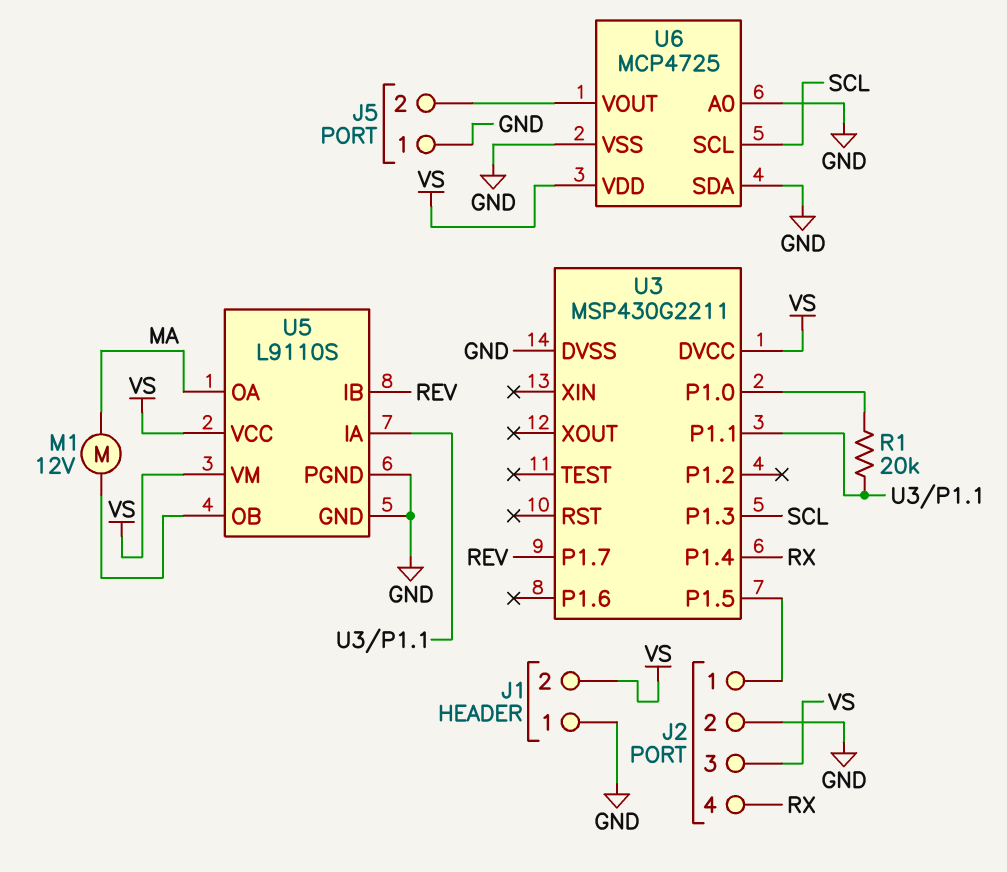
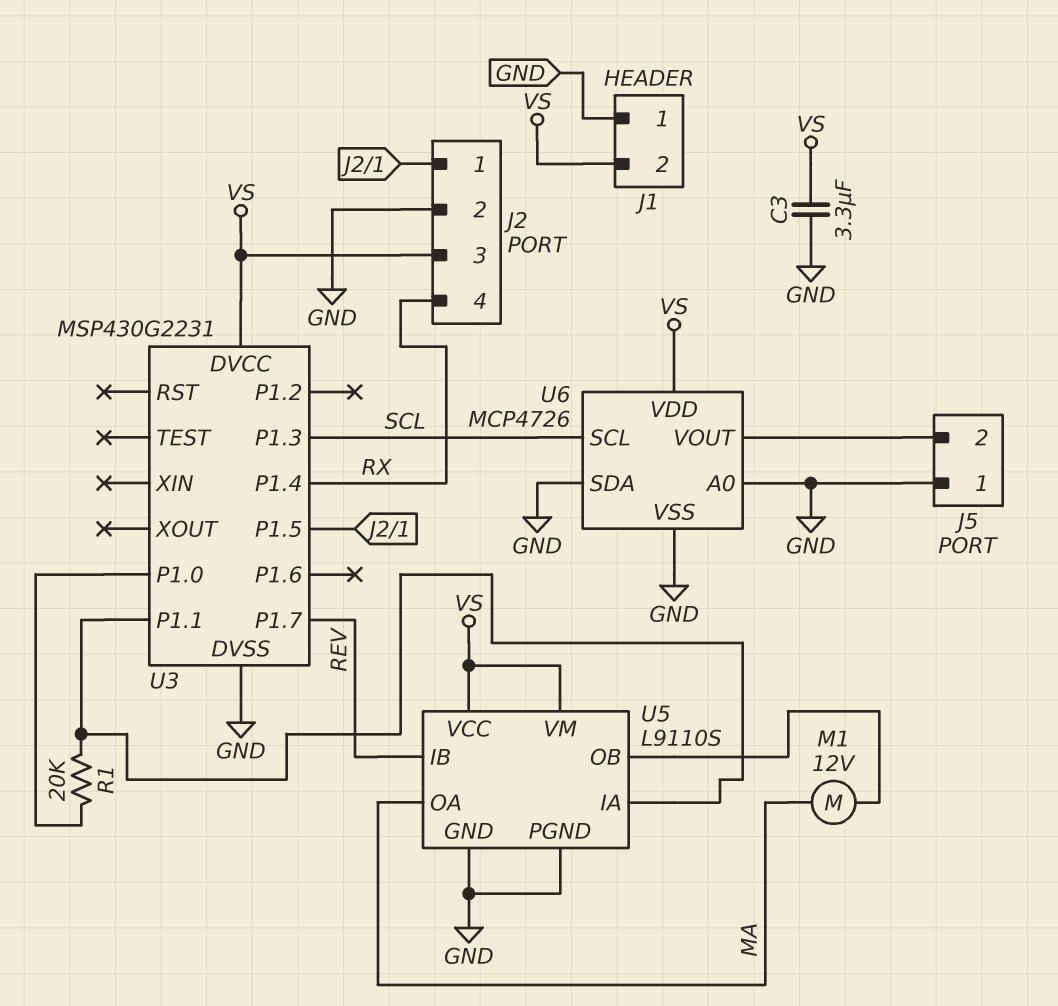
C3: none -> 3.3uF (GND, VS)
U3: MSP430G2211 -> MSP430G2231
U6: MCP4725 -> MCP4726

